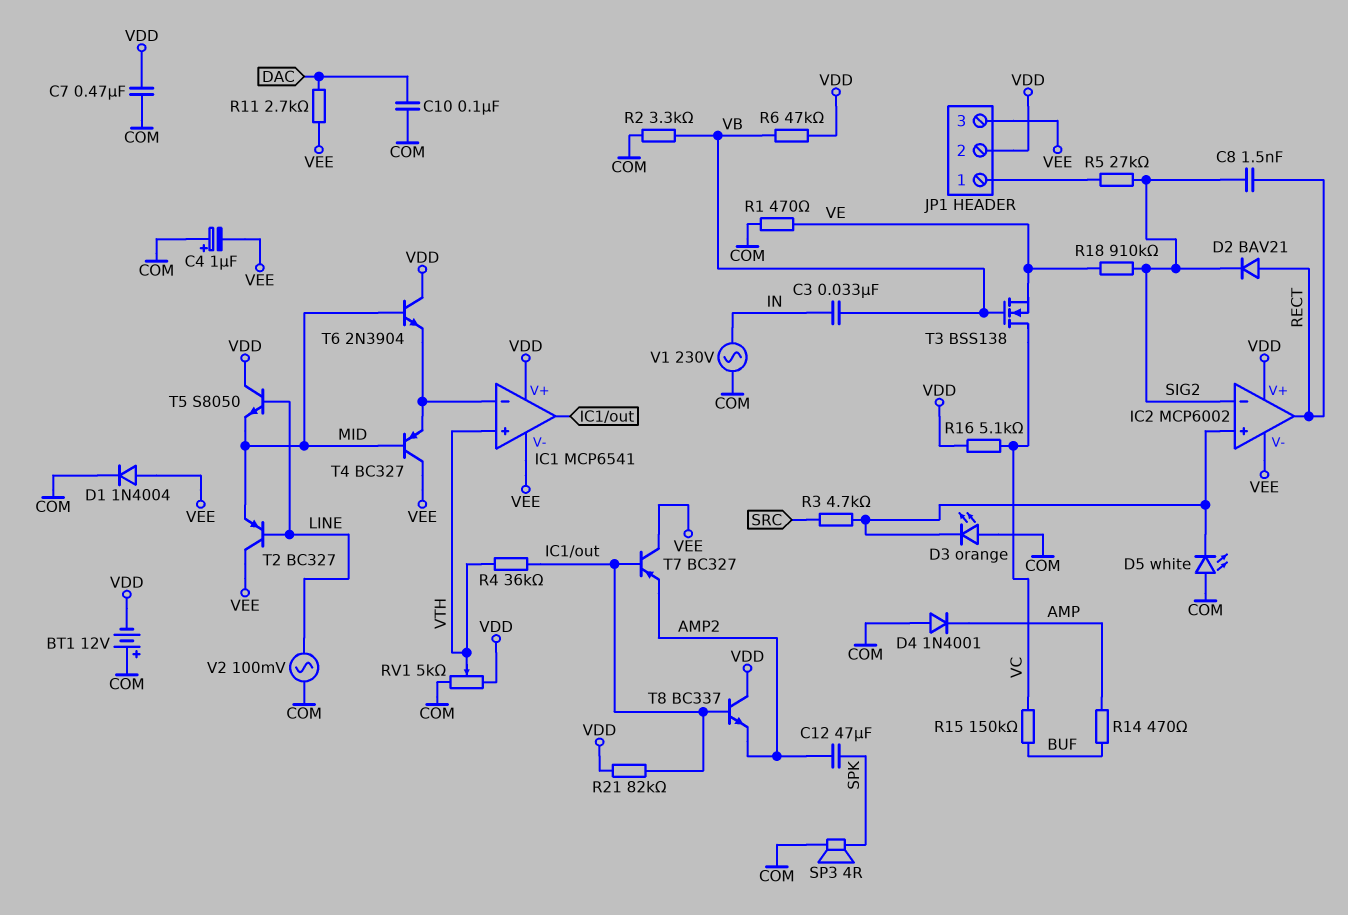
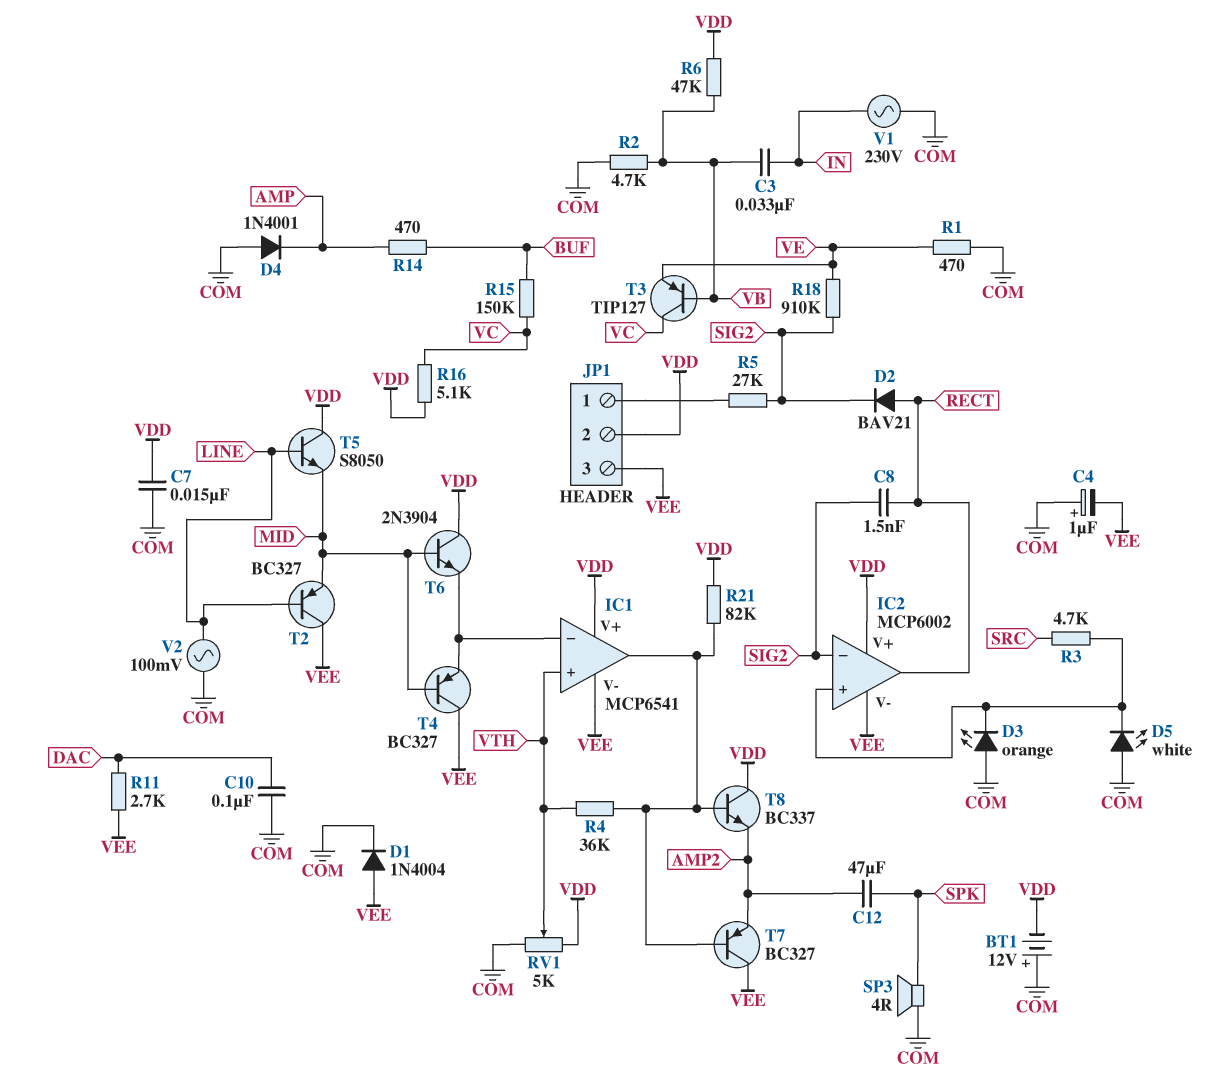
C7: 470nF (COM, VDD) -> 15nF (COM, VDD)
R2: 3.3k (COM, VB) -> 4.7k (COM, VB)
T3: NMOS BSS138 (G VB, D VC, S VE) -> PNP TIP127 (B VB, C VC, E VE)

